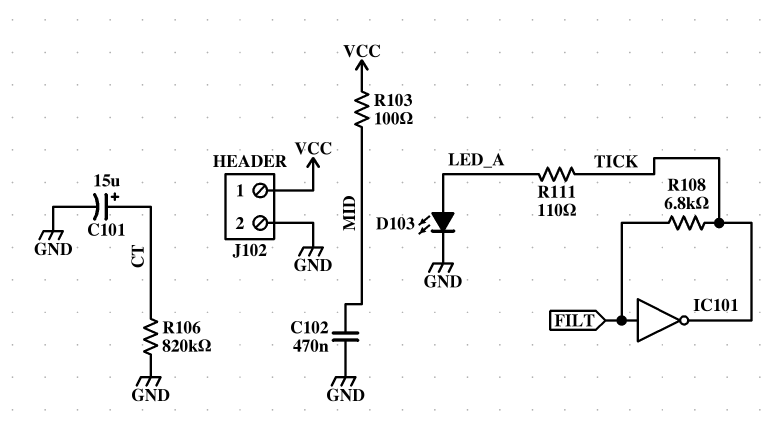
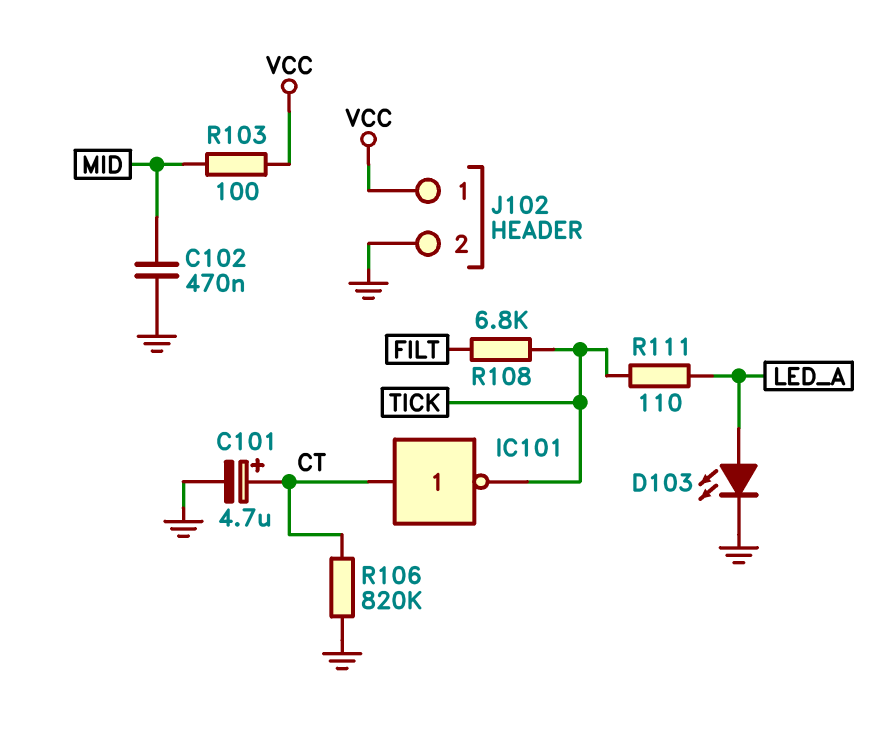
C101: 15uF (plus CT, minus GND) -> 4.7uF (plus CT, minus GND)
IC101: NOT (in FILT, out TICK) -> NOT (in CT, out TICK)

